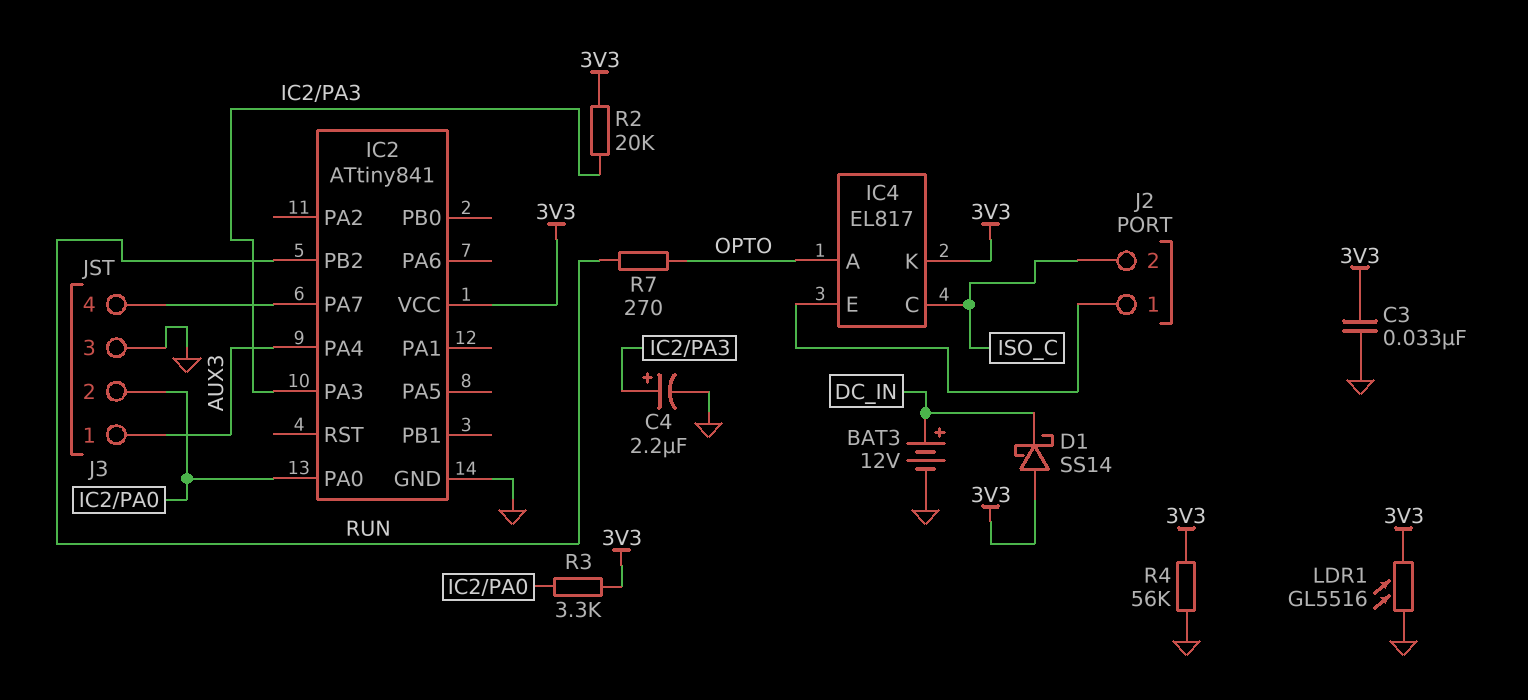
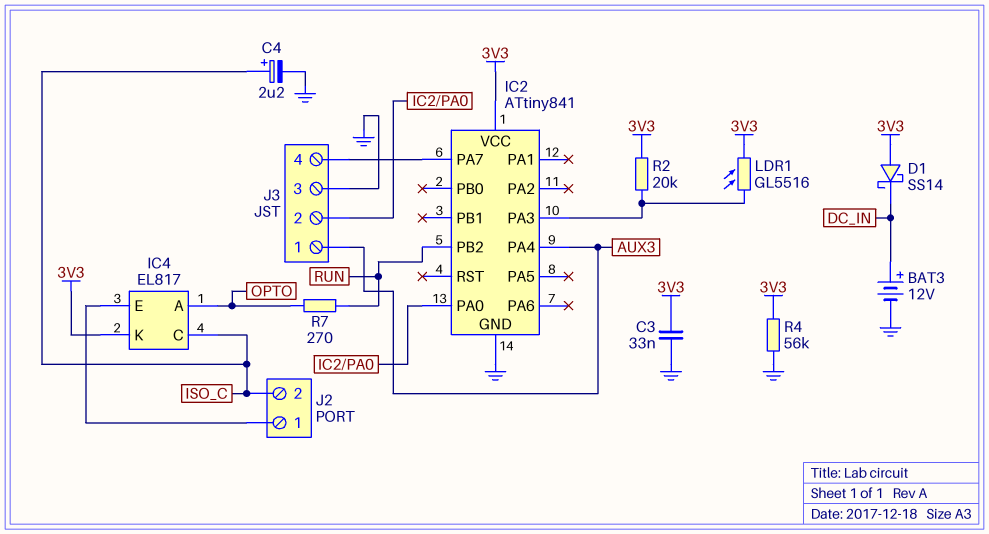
C4: 2.2uF (plus IC2/PA3, minus GND) -> 2.2uF (plus ISO_C, minus GND)
LDR1: GL5516 (3V3, GND) -> GL5516 (3V3, IC2/PA3)
R3: 3.3k (3V3, IC2/PA0) -> none

